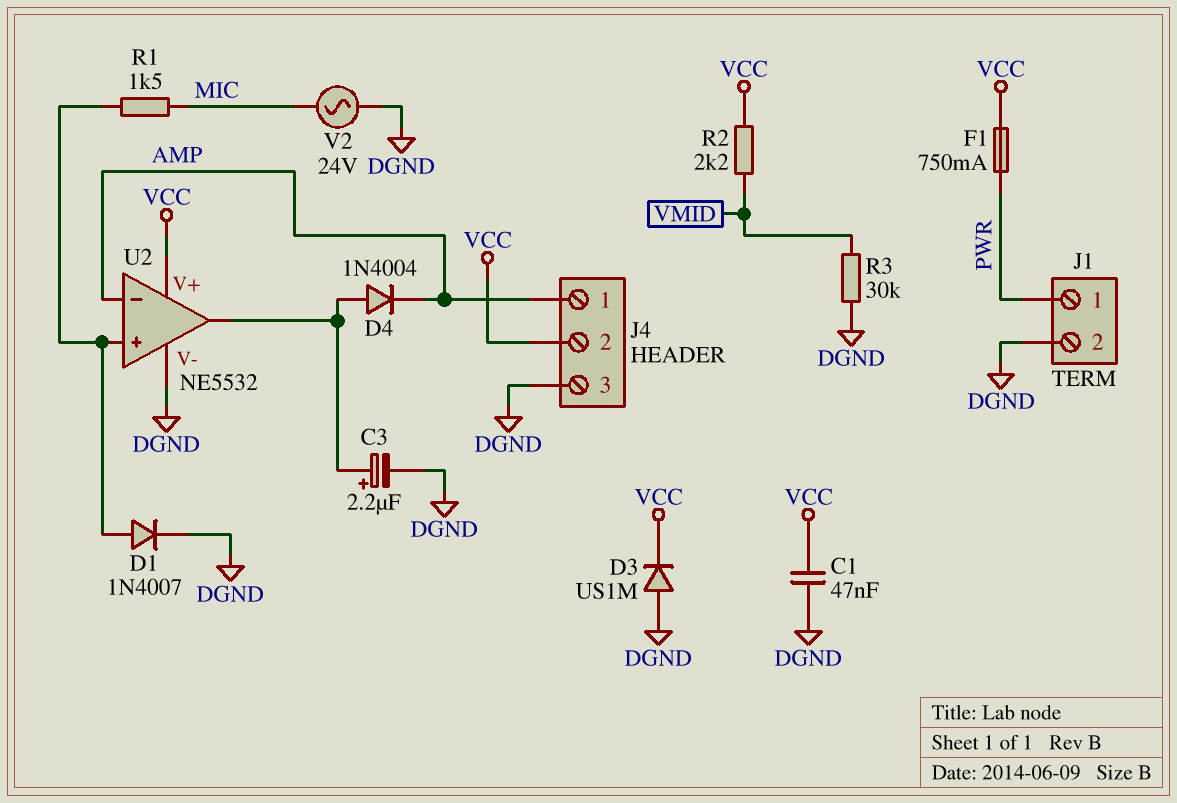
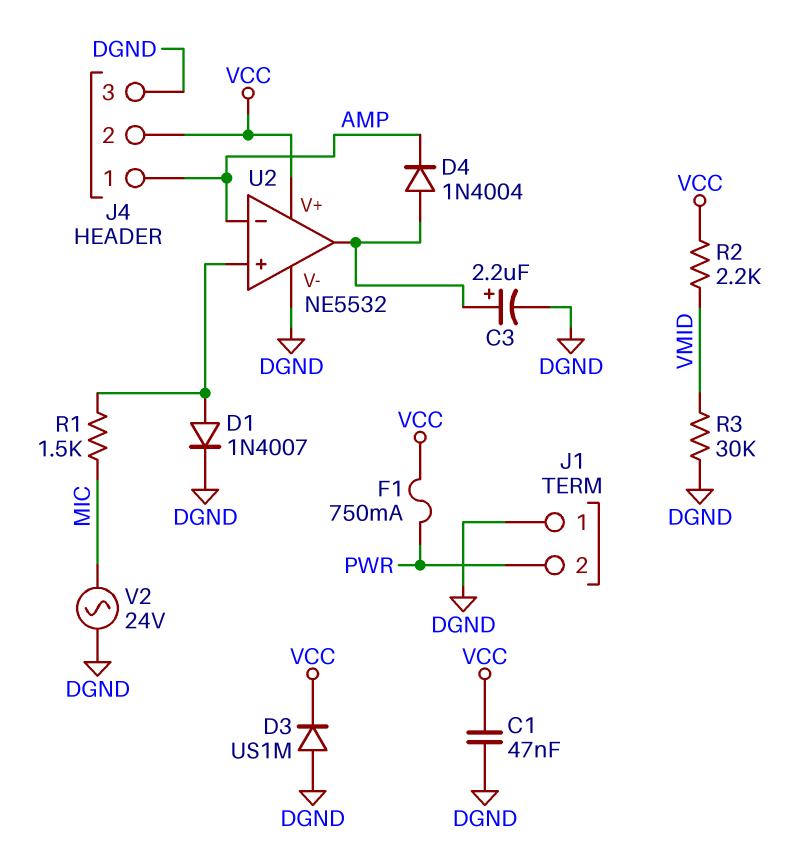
J1 pin 1: PWR -> DGND
J1 pin 2: DGND -> PWR

